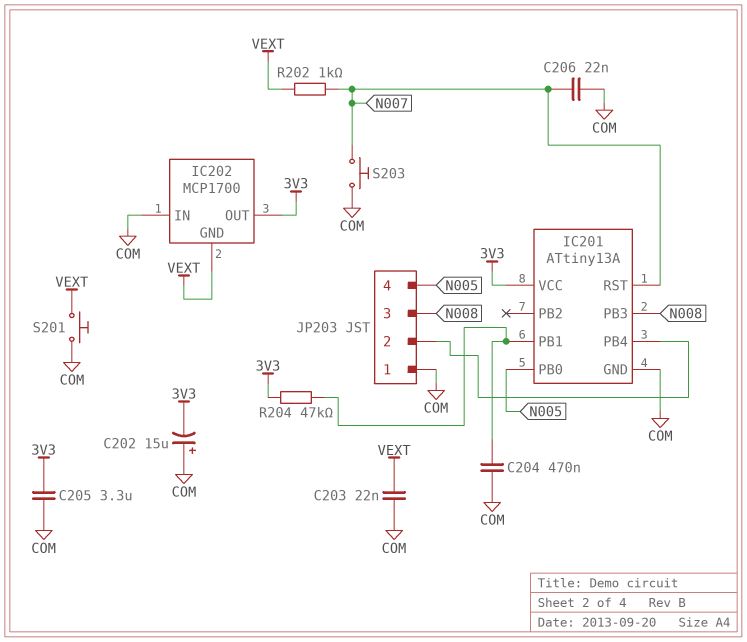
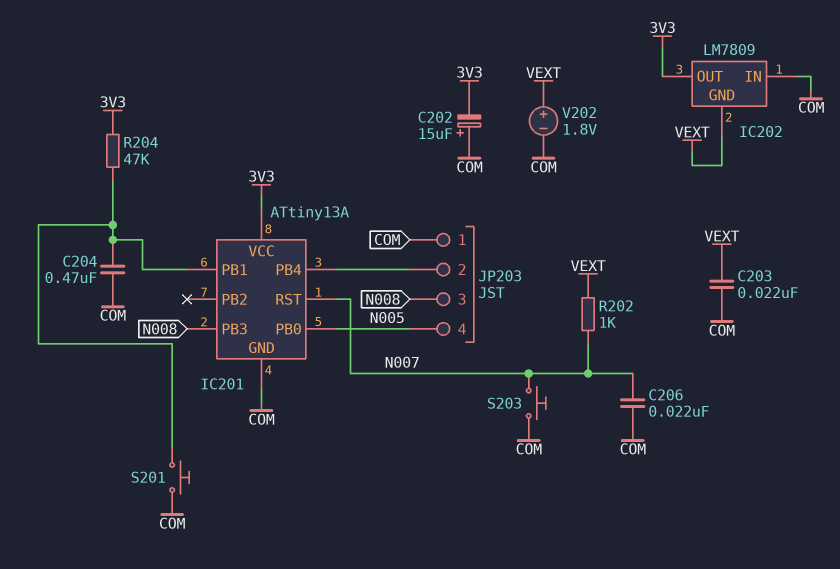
C205: 3.3uF (3V3, COM) -> none
IC202: MCP1700 -> LM7809
S201: button (COM, VEXT) -> button (COM, IC201/PB1)
V202: none -> 1.8V (plus VEXT, minus COM)

